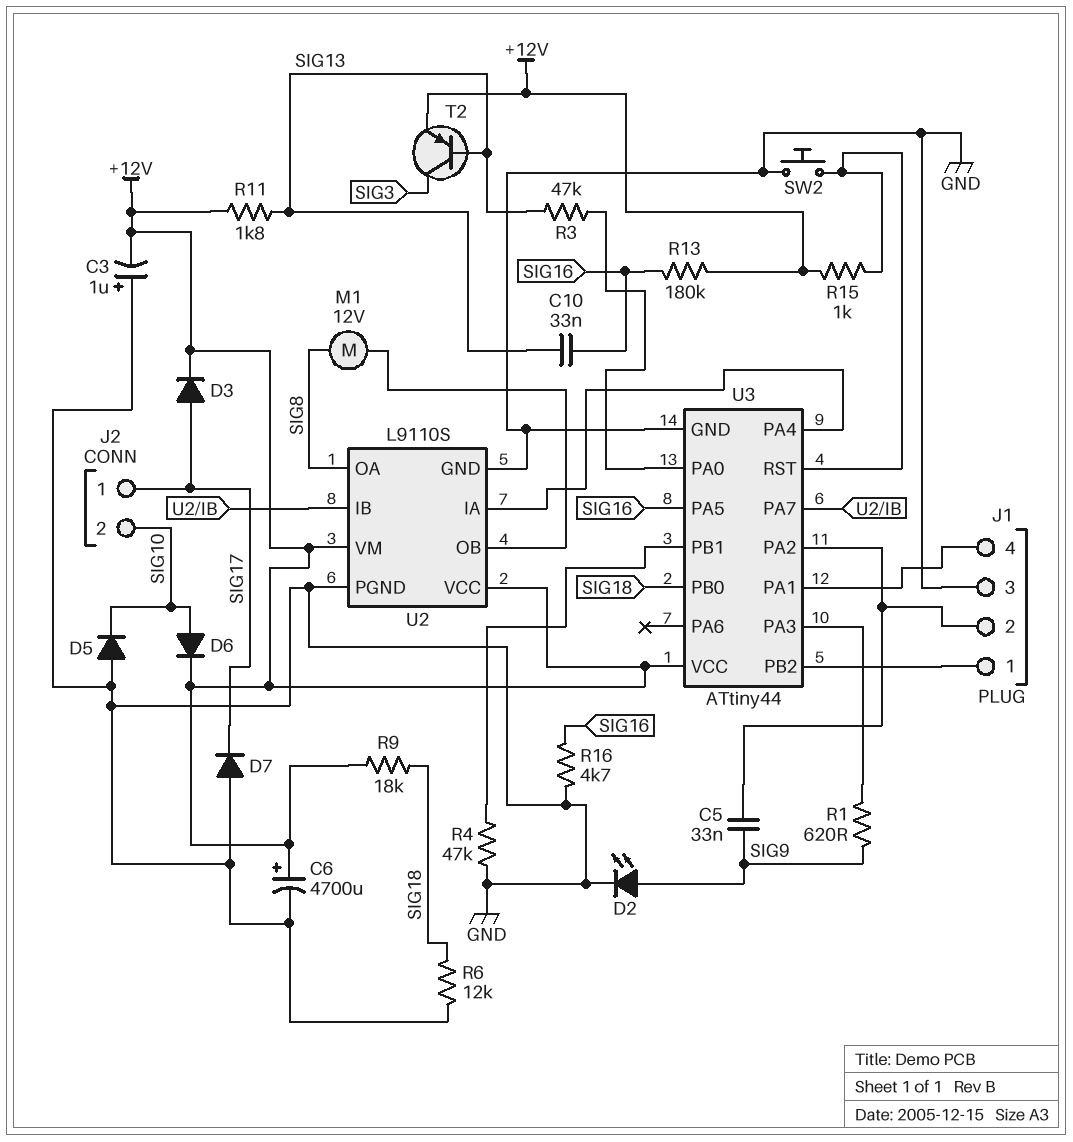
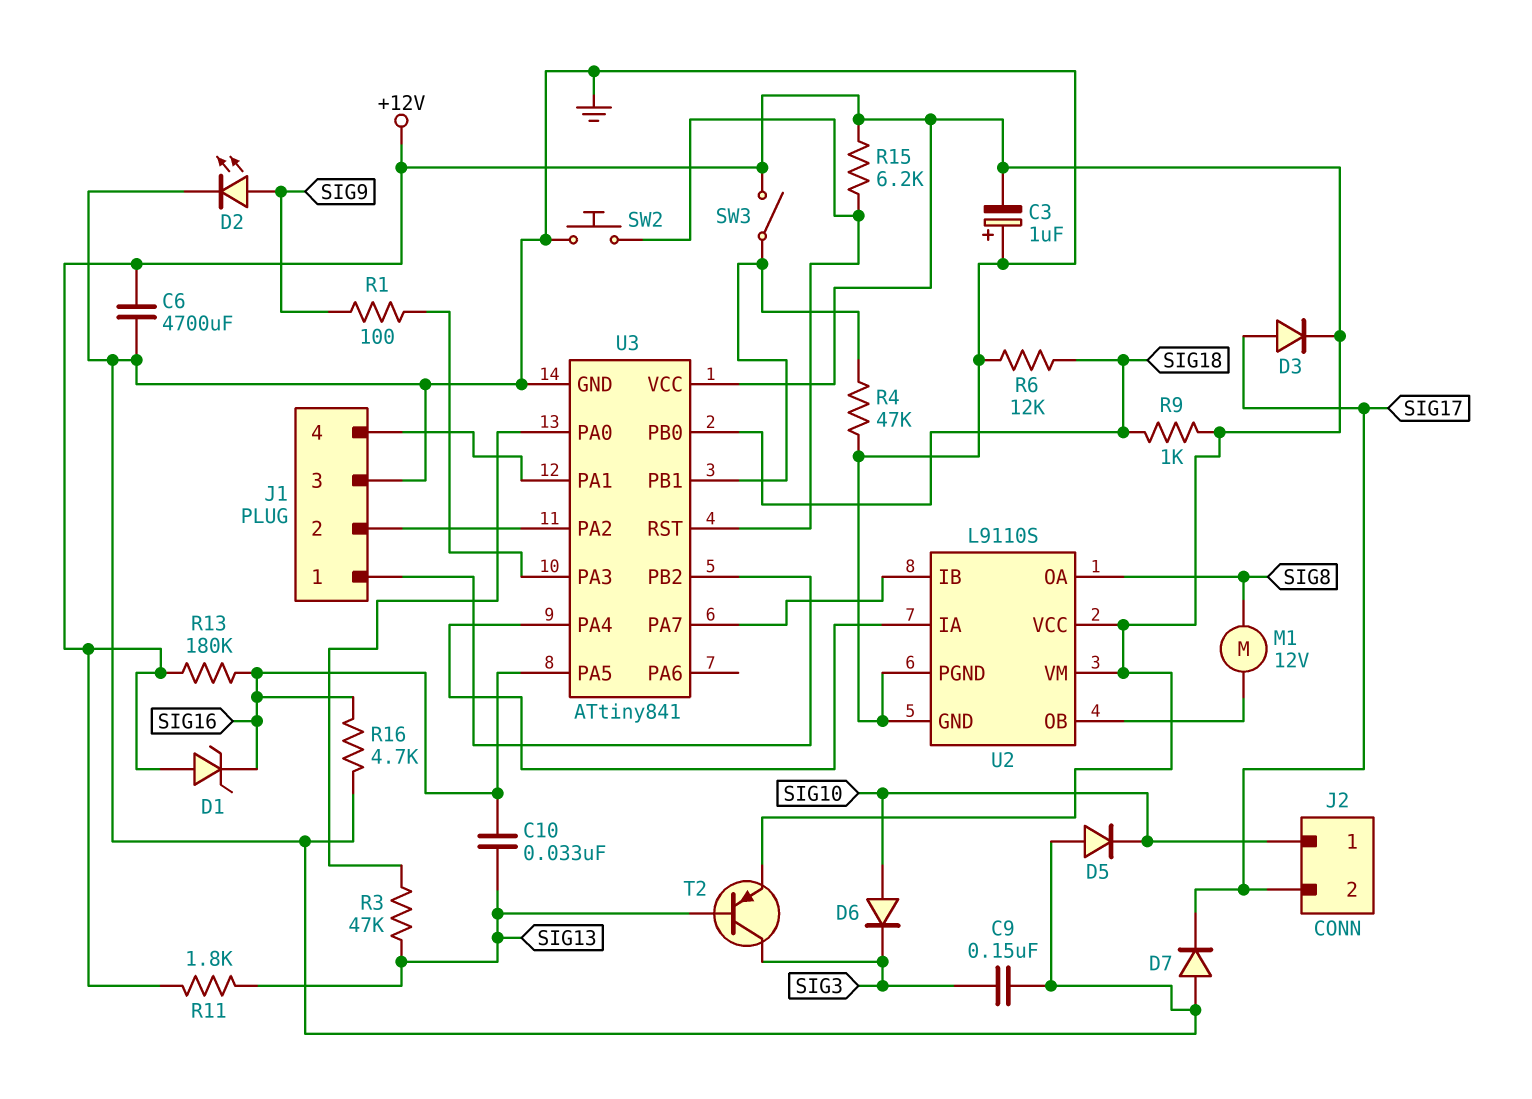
C5: 33nF (J1/2, SIG9) -> none
C6: 4700uF (plus +12V, minus GND) -> 4700uF (+12V, GND)
C9: none -> 150nF (GND, SIG3)
D1: none -> zener (A +12V, K SIG16)
D6: diode (A SIG10, K +12V) -> diode (A SIG10, K SIG3)
J2 pin 1: SIG17 -> SIG10
J2 pin 2: SIG10 -> SIG17
R1: 620 (SIG9, U3/PA3) -> 100 (SIG9, U3/PA3)
R9: 18k (+12V, SIG18) -> 1k (+12V, SIG18)
R15: 1k (+12V, U3/RST) -> 6.2k (+12V, U3/RST)
SW3: none -> switch (+12V, U3/PB1)
U3: ATtiny44 -> ATtiny841

